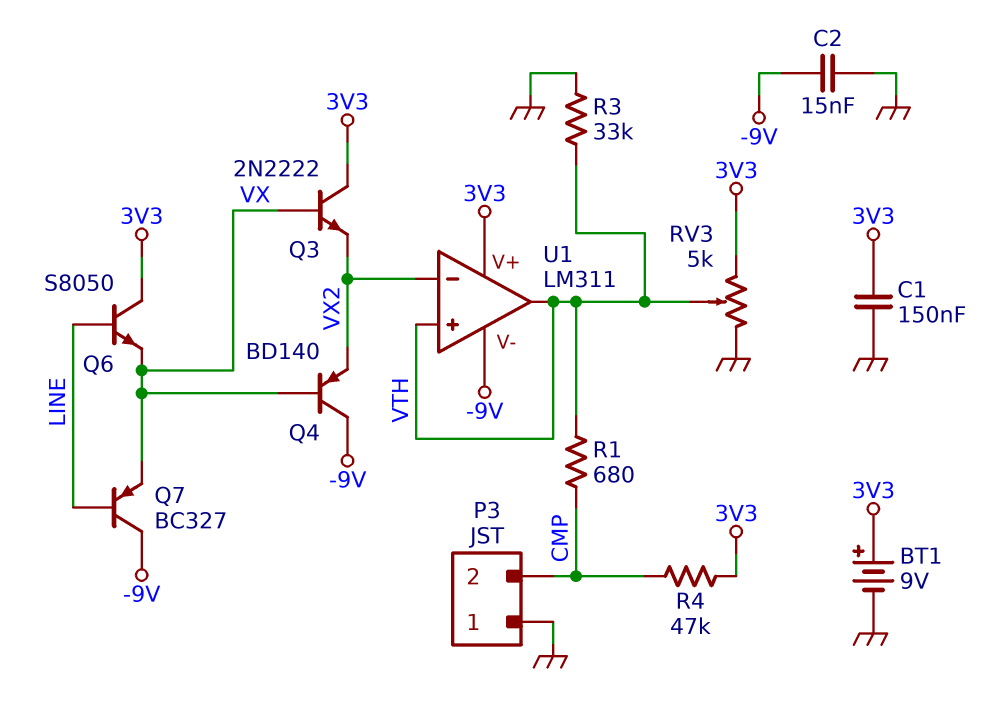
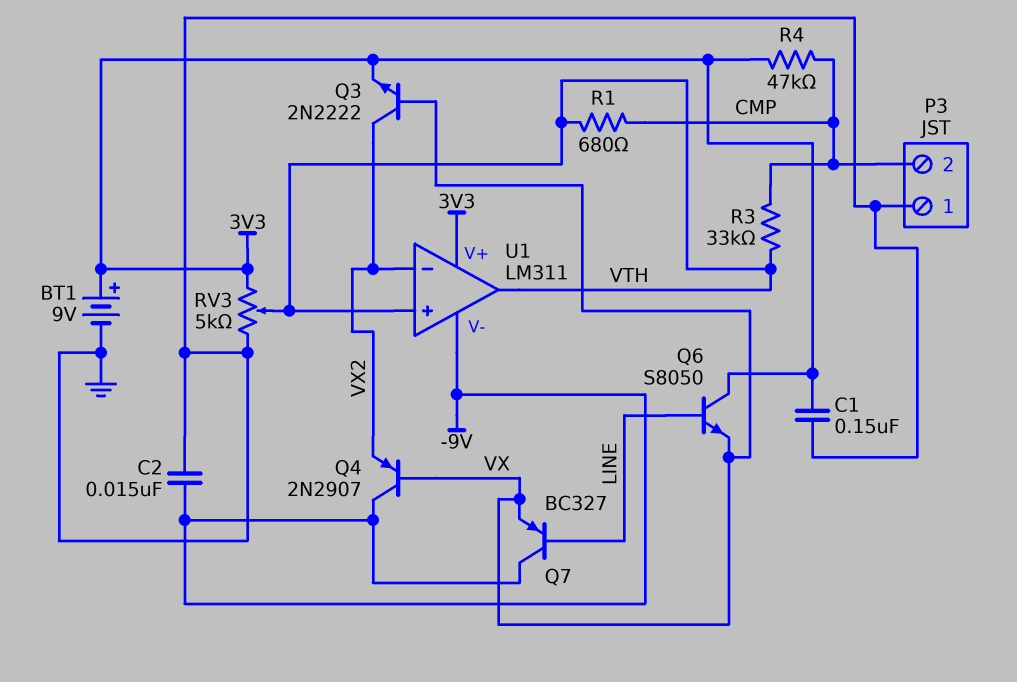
Q3: NPN 2N2222 (B VX, C 3V3, E VX2) -> NPN 2N2222 (B VX, C VX2, E 3V3)
Q4: PNP BD140 (B VX, C -9V, E VX2) -> PNP 2N2907 (B VX, C -9V, E VX2)
R3: 33k (GND, VTH) -> 33k (CMP, VTH)

